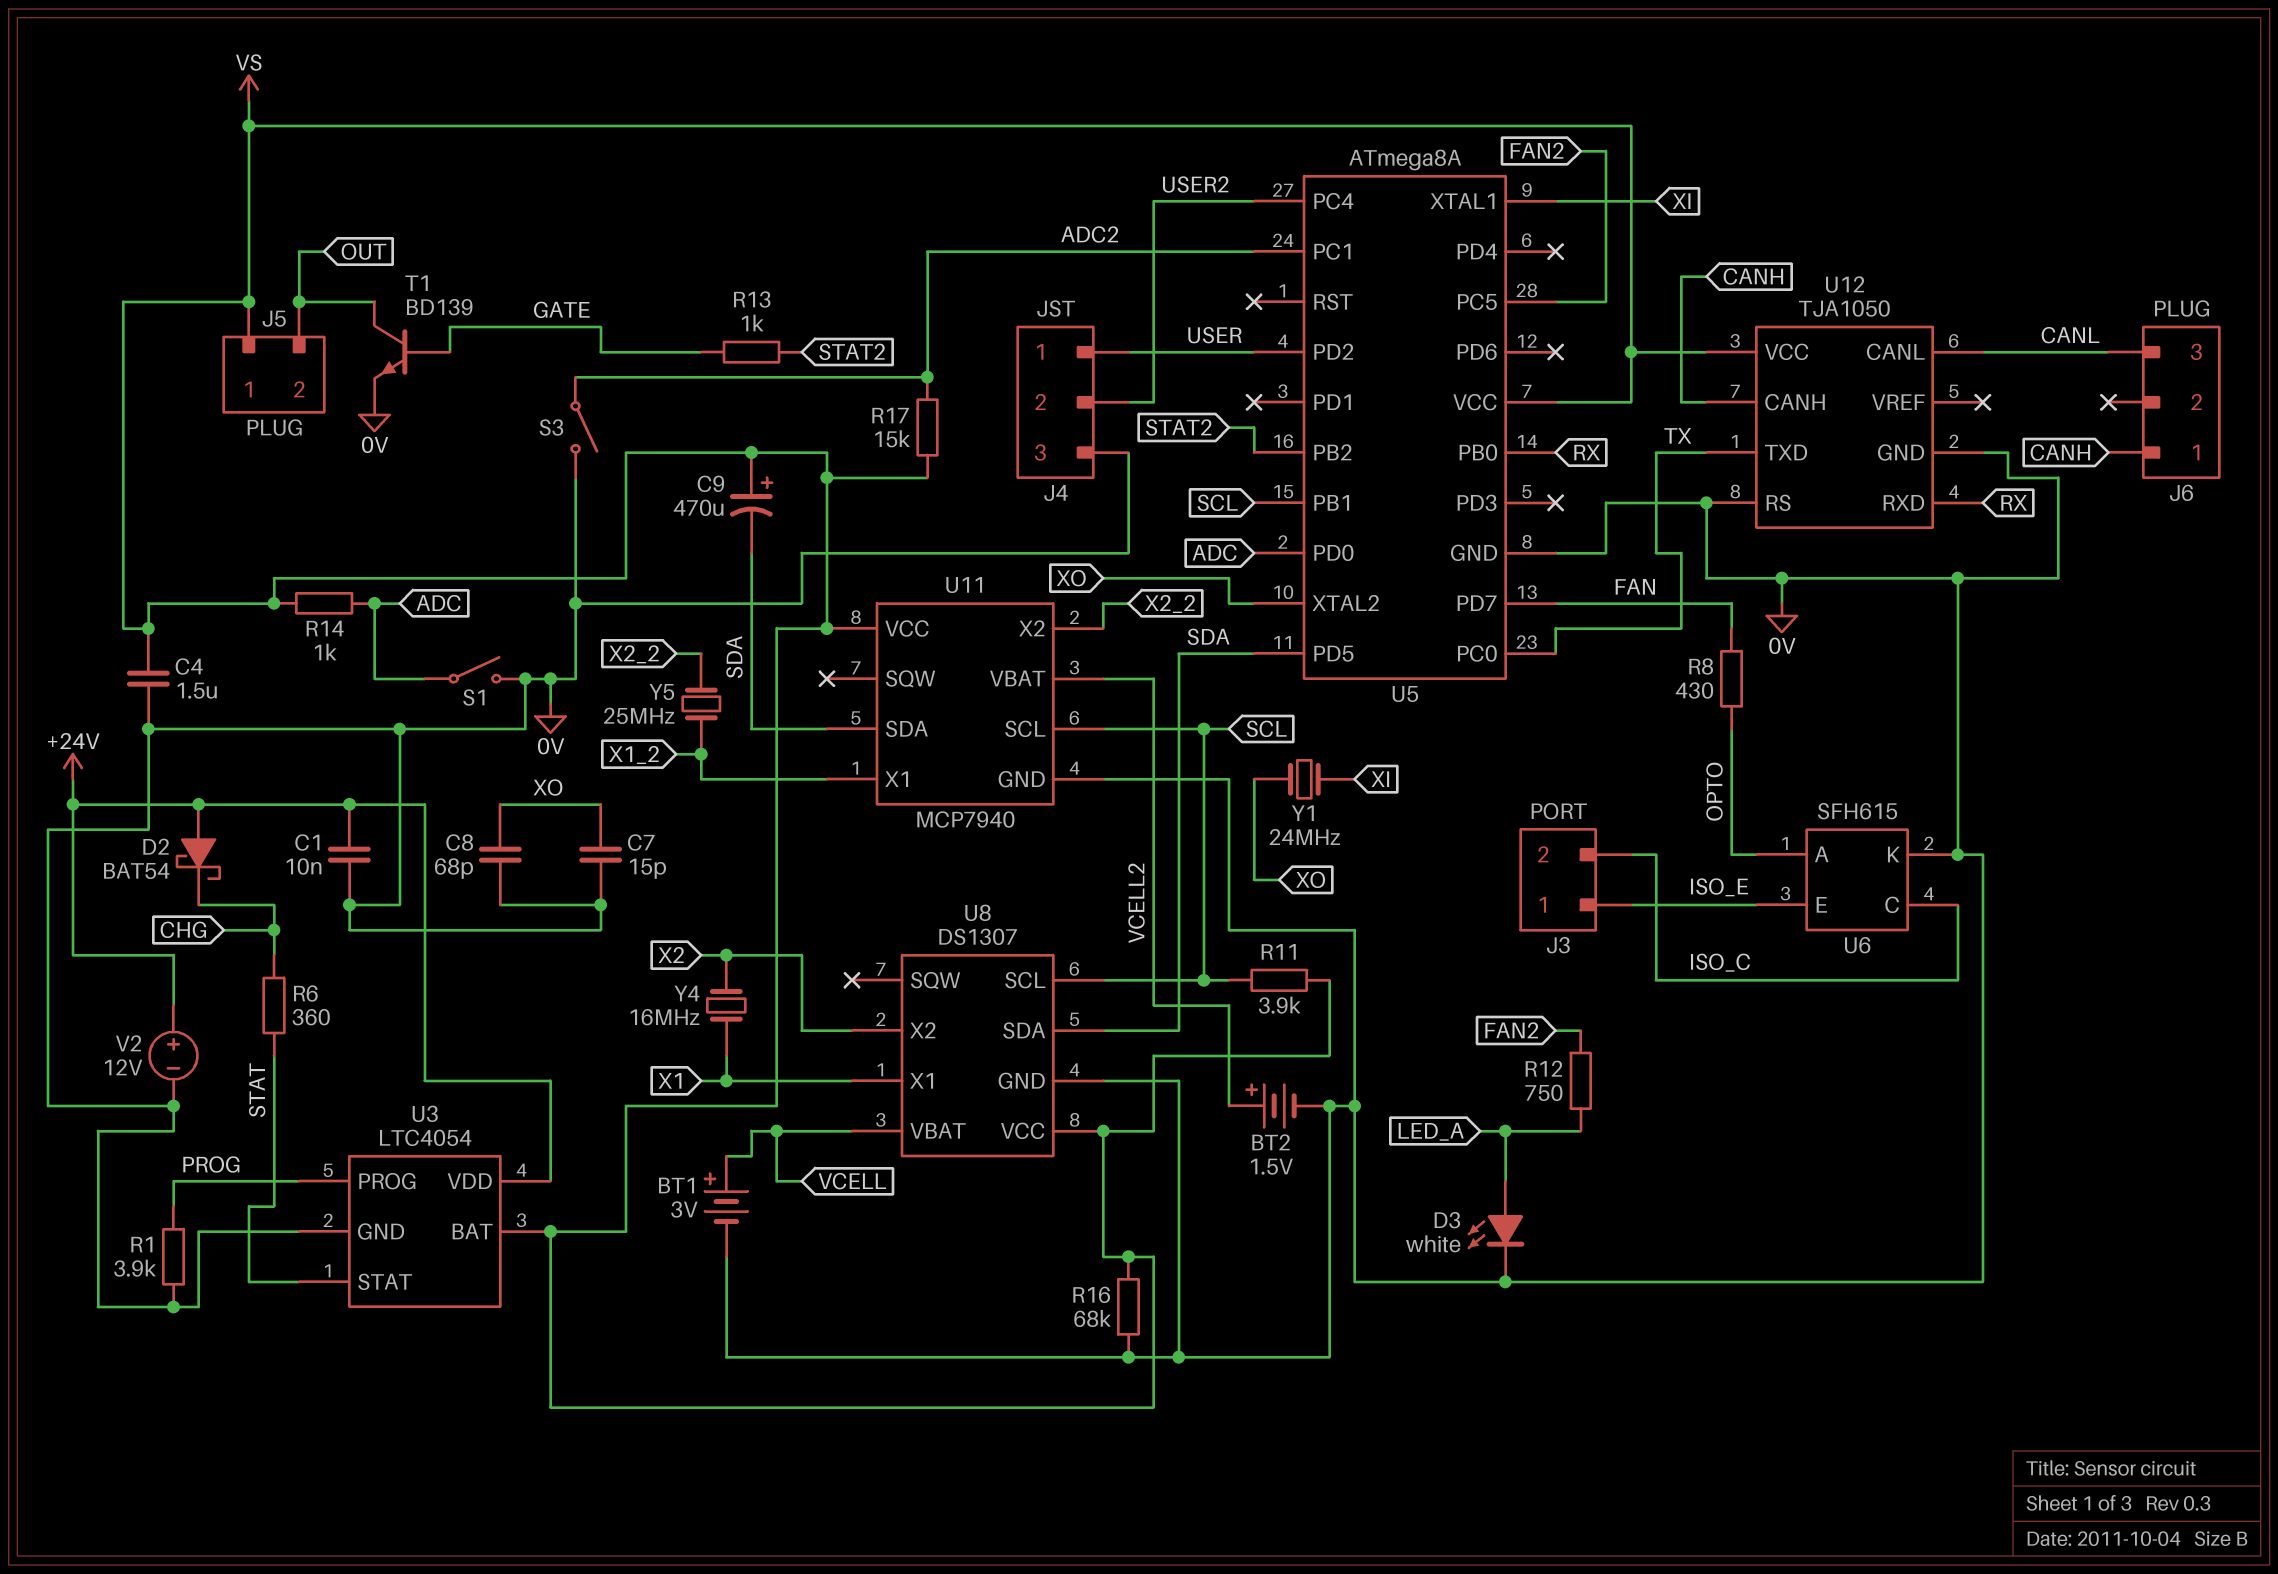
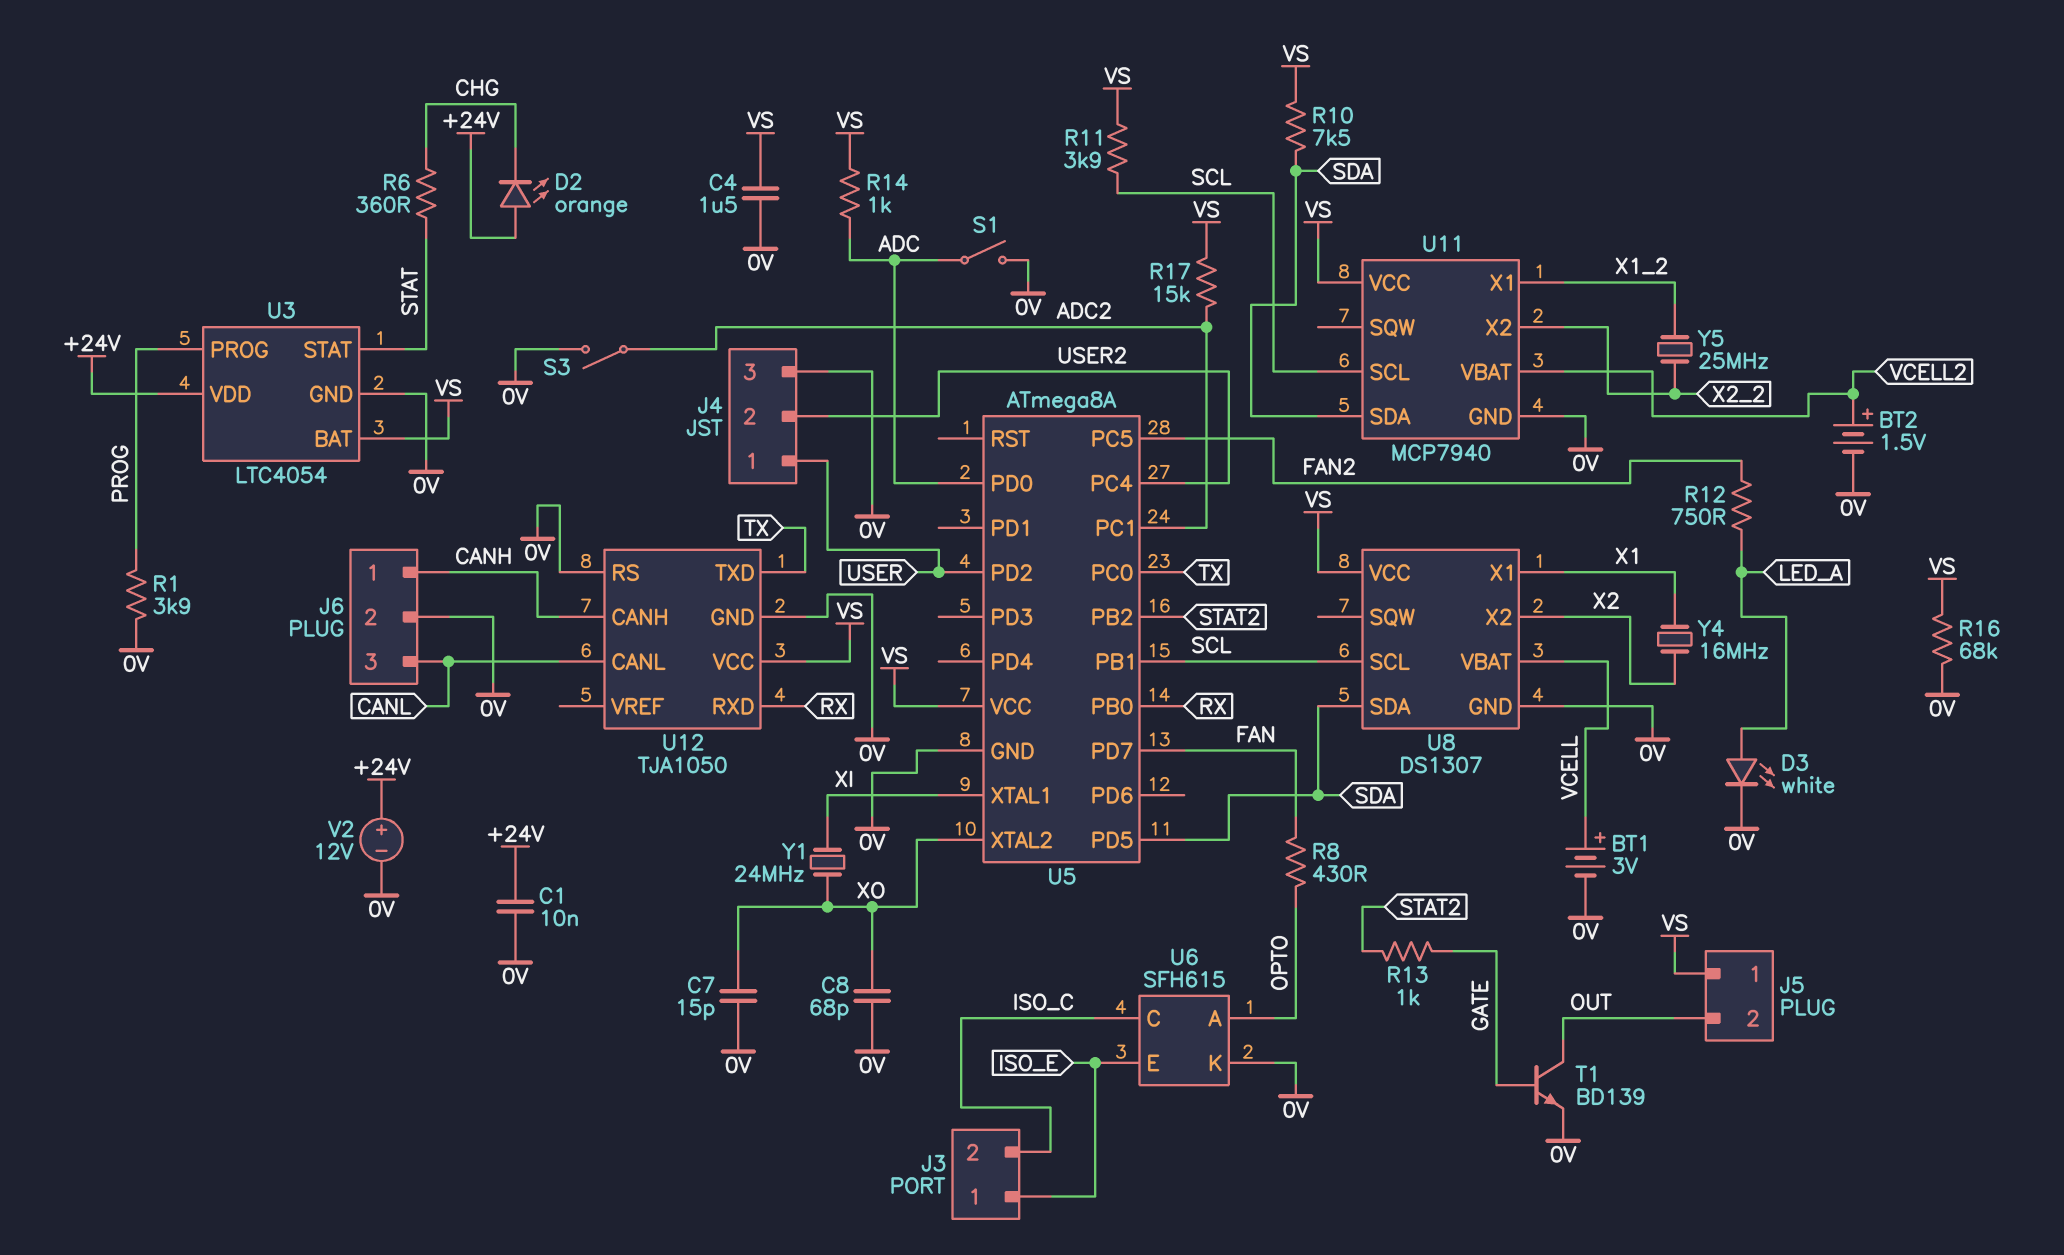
C9: 470uF (plus VS, minus SDA) -> none
D2: schottky BAT54 (A +24V, K CHG) -> LED orange (A +24V, K CHG)
J6 pin 2: none -> 0V
R10: none -> 7.5k (SDA, VS)

